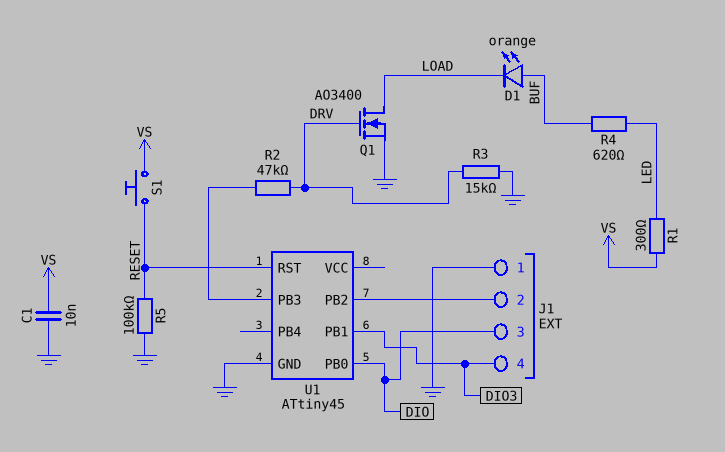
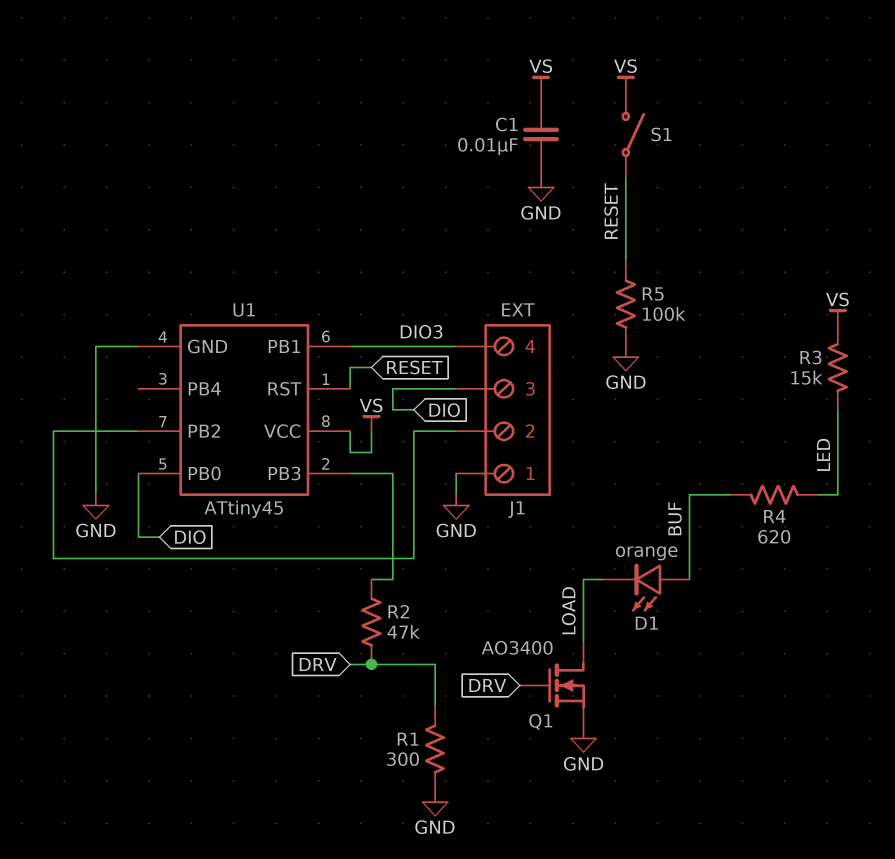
R1: 300 (LED, VS) -> 300 (DRV, GND)
R3: 15k (DRV, GND) -> 15k (LED, VS)
S1: button (RESET, VS) -> switch (RESET, VS)
U1 pin VCC: none -> VS

